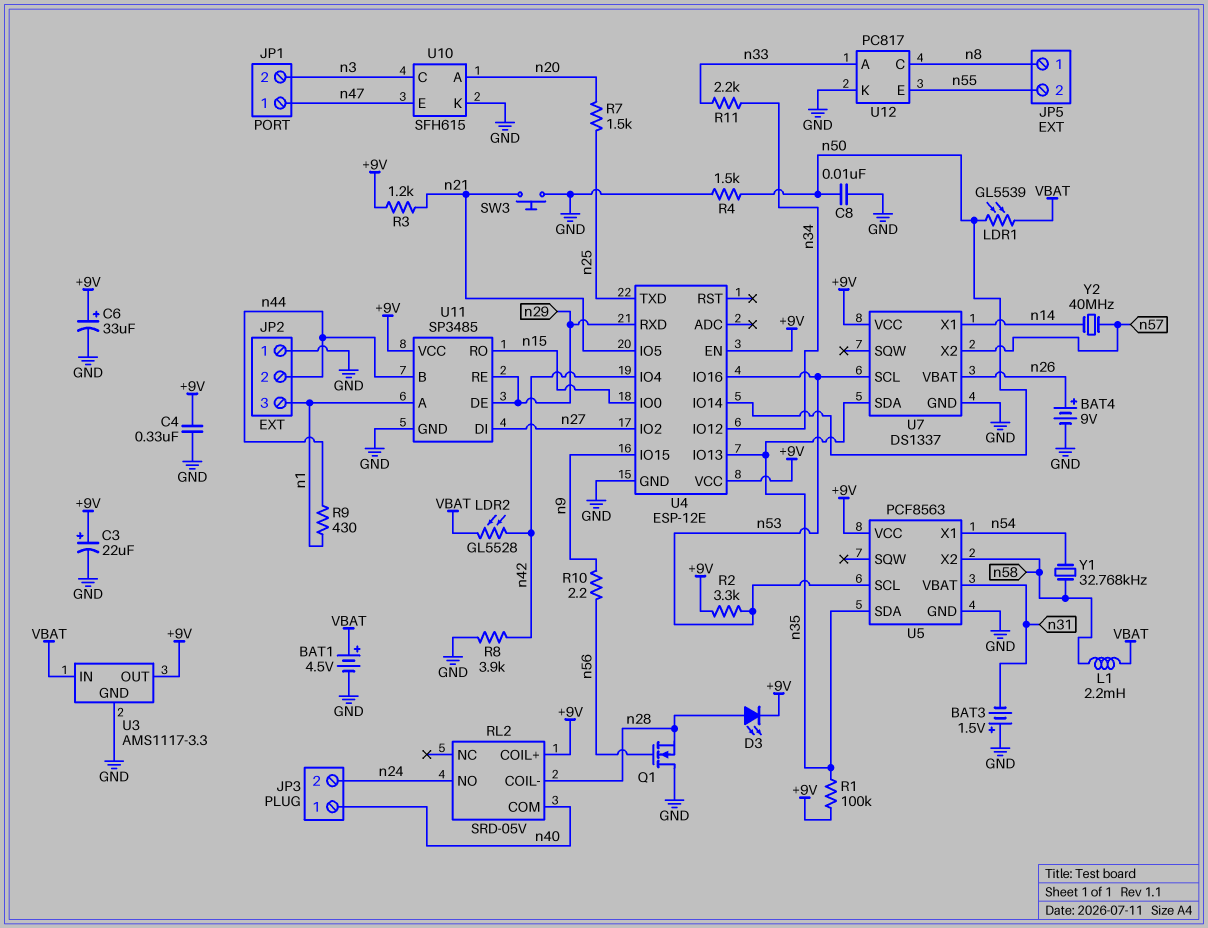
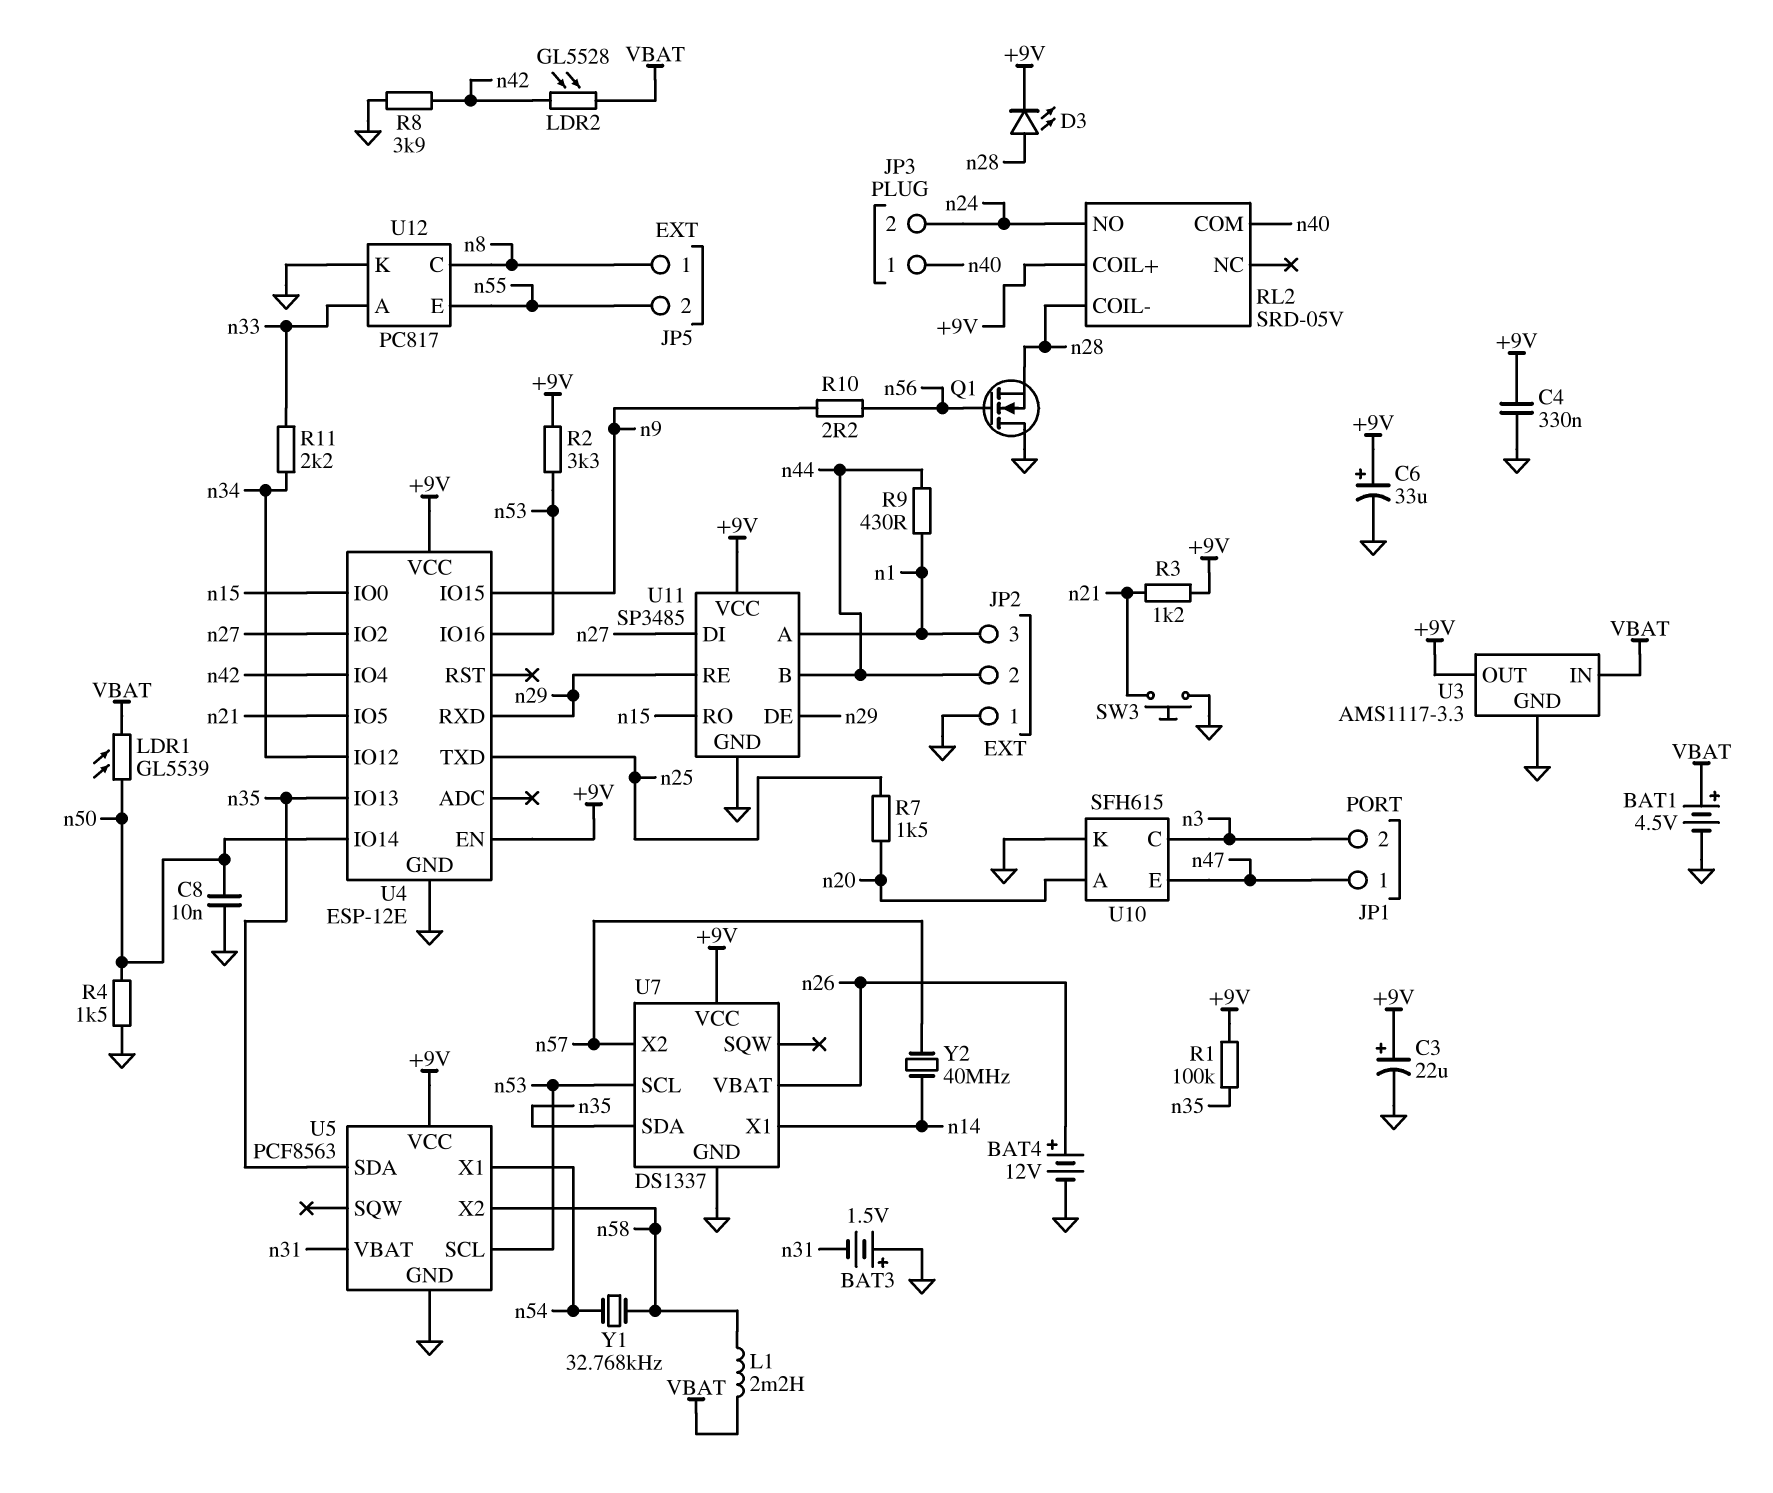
BAT4: 9V (plus n26, minus GND) -> 12V (plus n26, minus GND)

